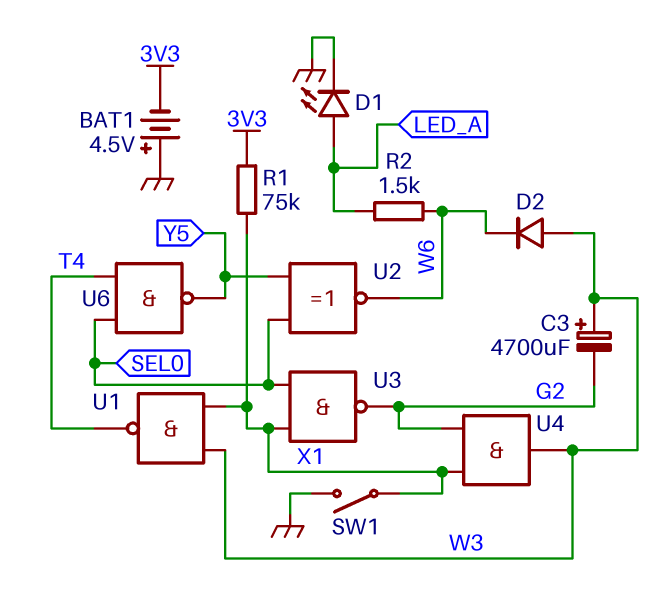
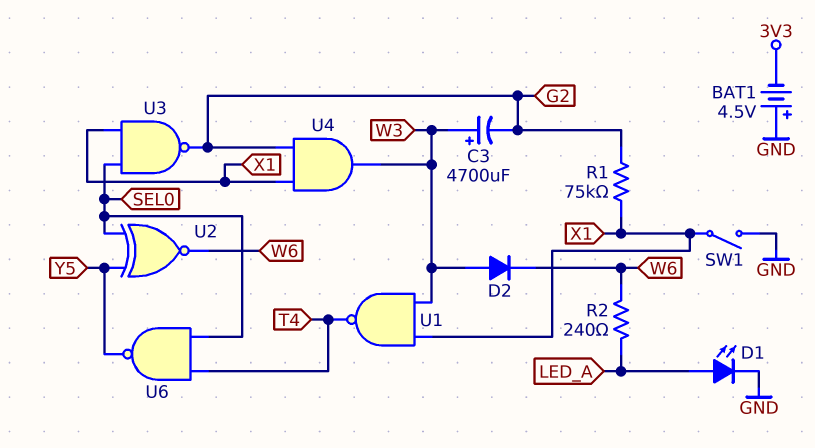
R1: 75k (3V3, X1) -> 75k (G2, X1)
R2: 1.5k (LED_A, W6) -> 240 (LED_A, W6)

